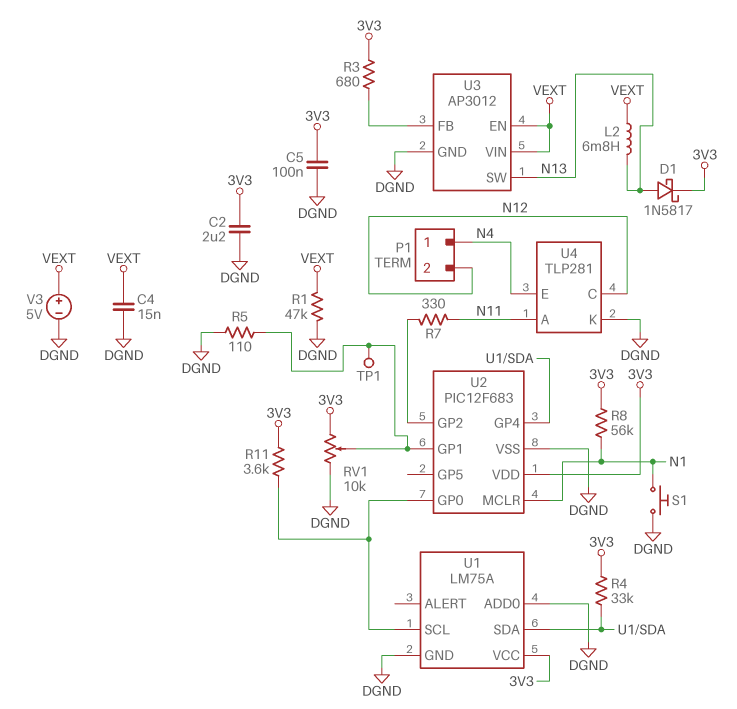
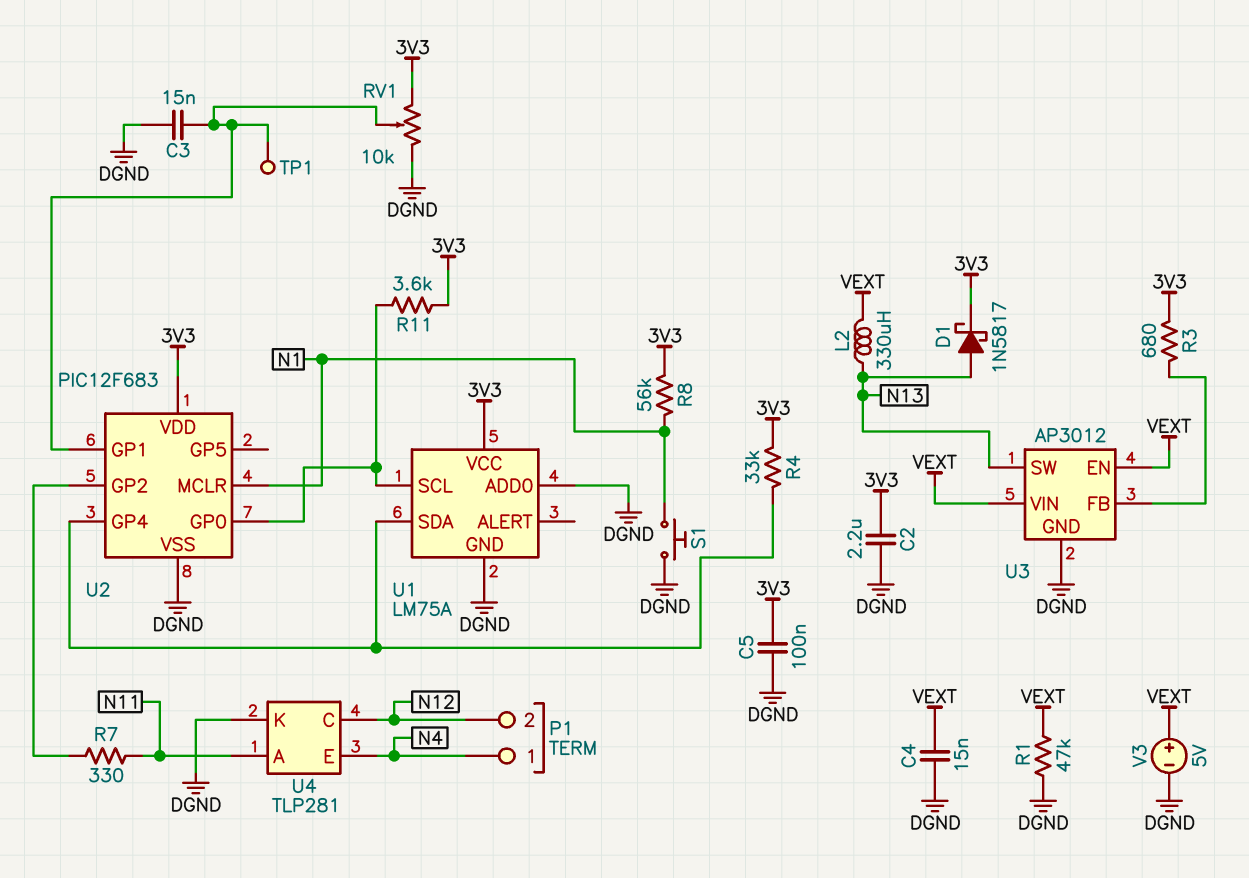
C3: none -> 15nF (DGND, U2/GP1)
L2: 6.8mH (N13, VEXT) -> 330uH (N13, VEXT)
R5: 110 (DGND, U2/GP1) -> none

